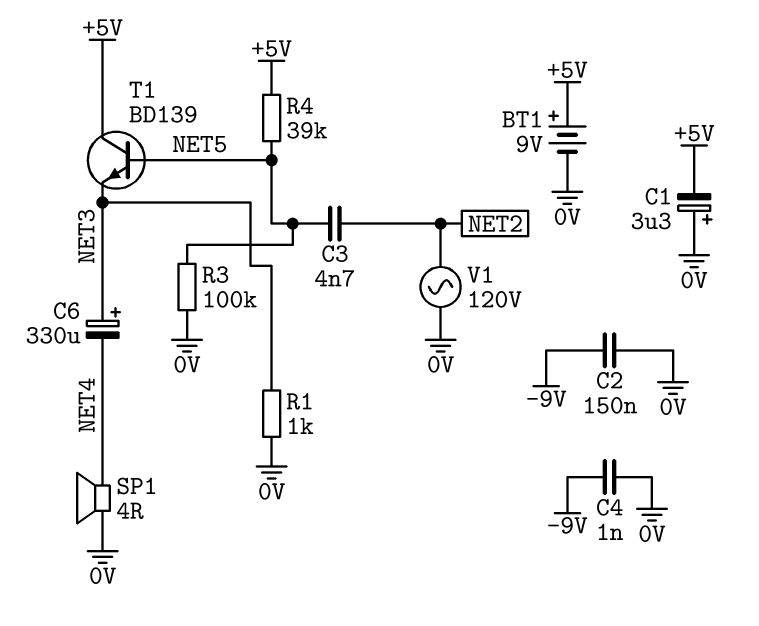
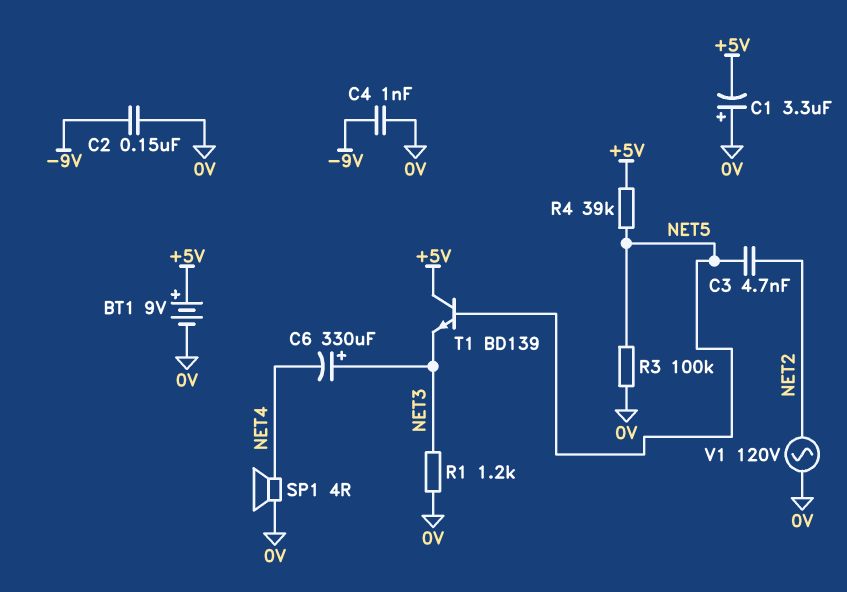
R1: 1k (0V, NET3) -> 1.2k (0V, NET3)

